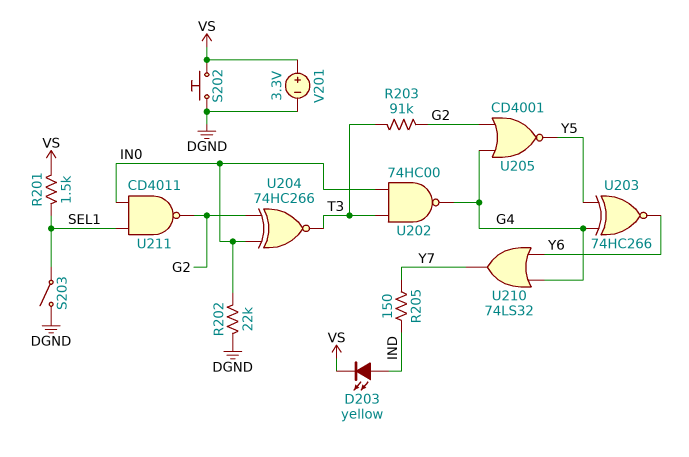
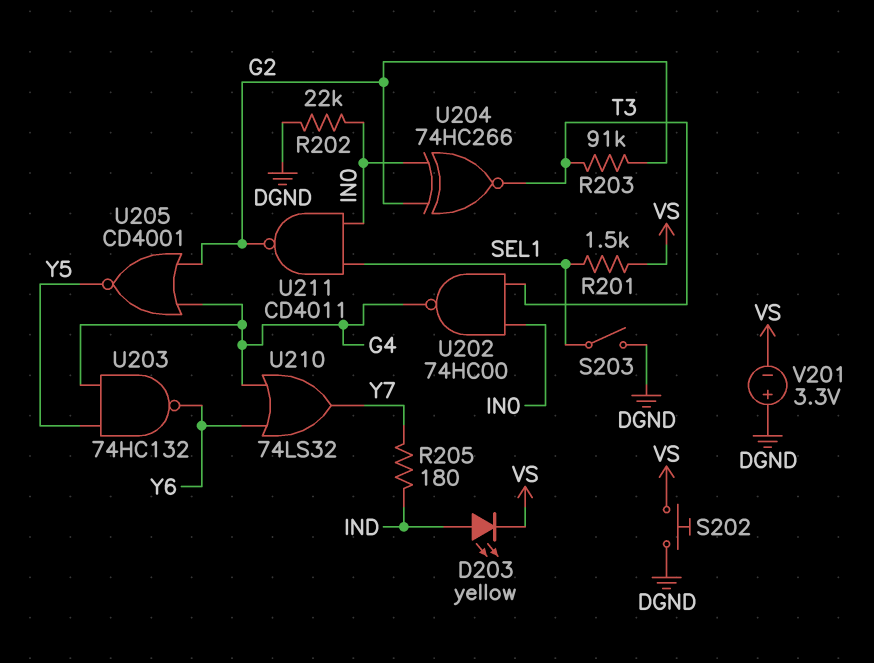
R205: 150 (IND, Y7) -> 180 (IND, Y7)
U203: XNOR 74HC266 (in G4, in Y5, out Y6) -> NAND 74HC132 (in G4, in Y5, out Y6)
V201: 3.3V (plus VS, minus DGND) -> 3.3V (plus DGND, minus VS)

